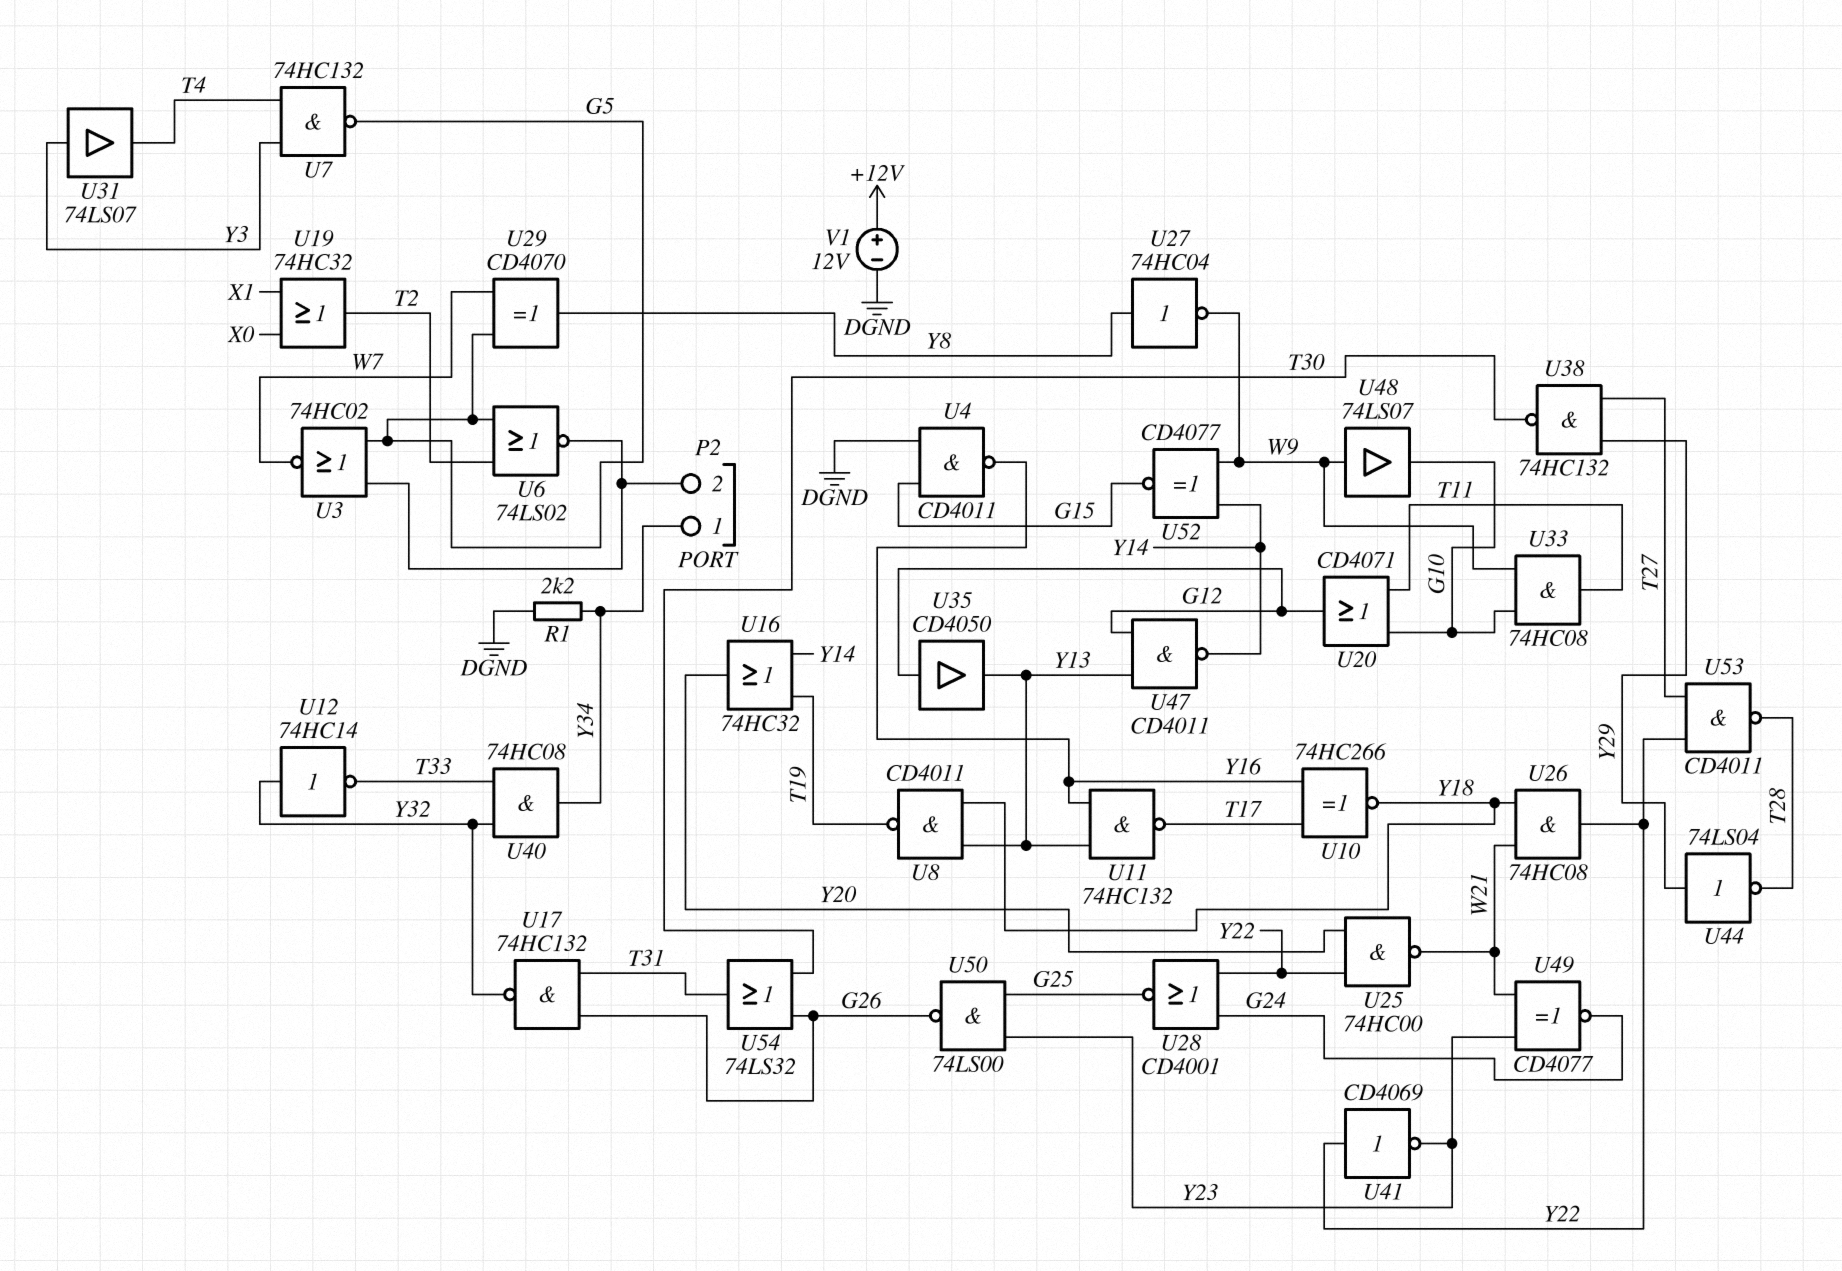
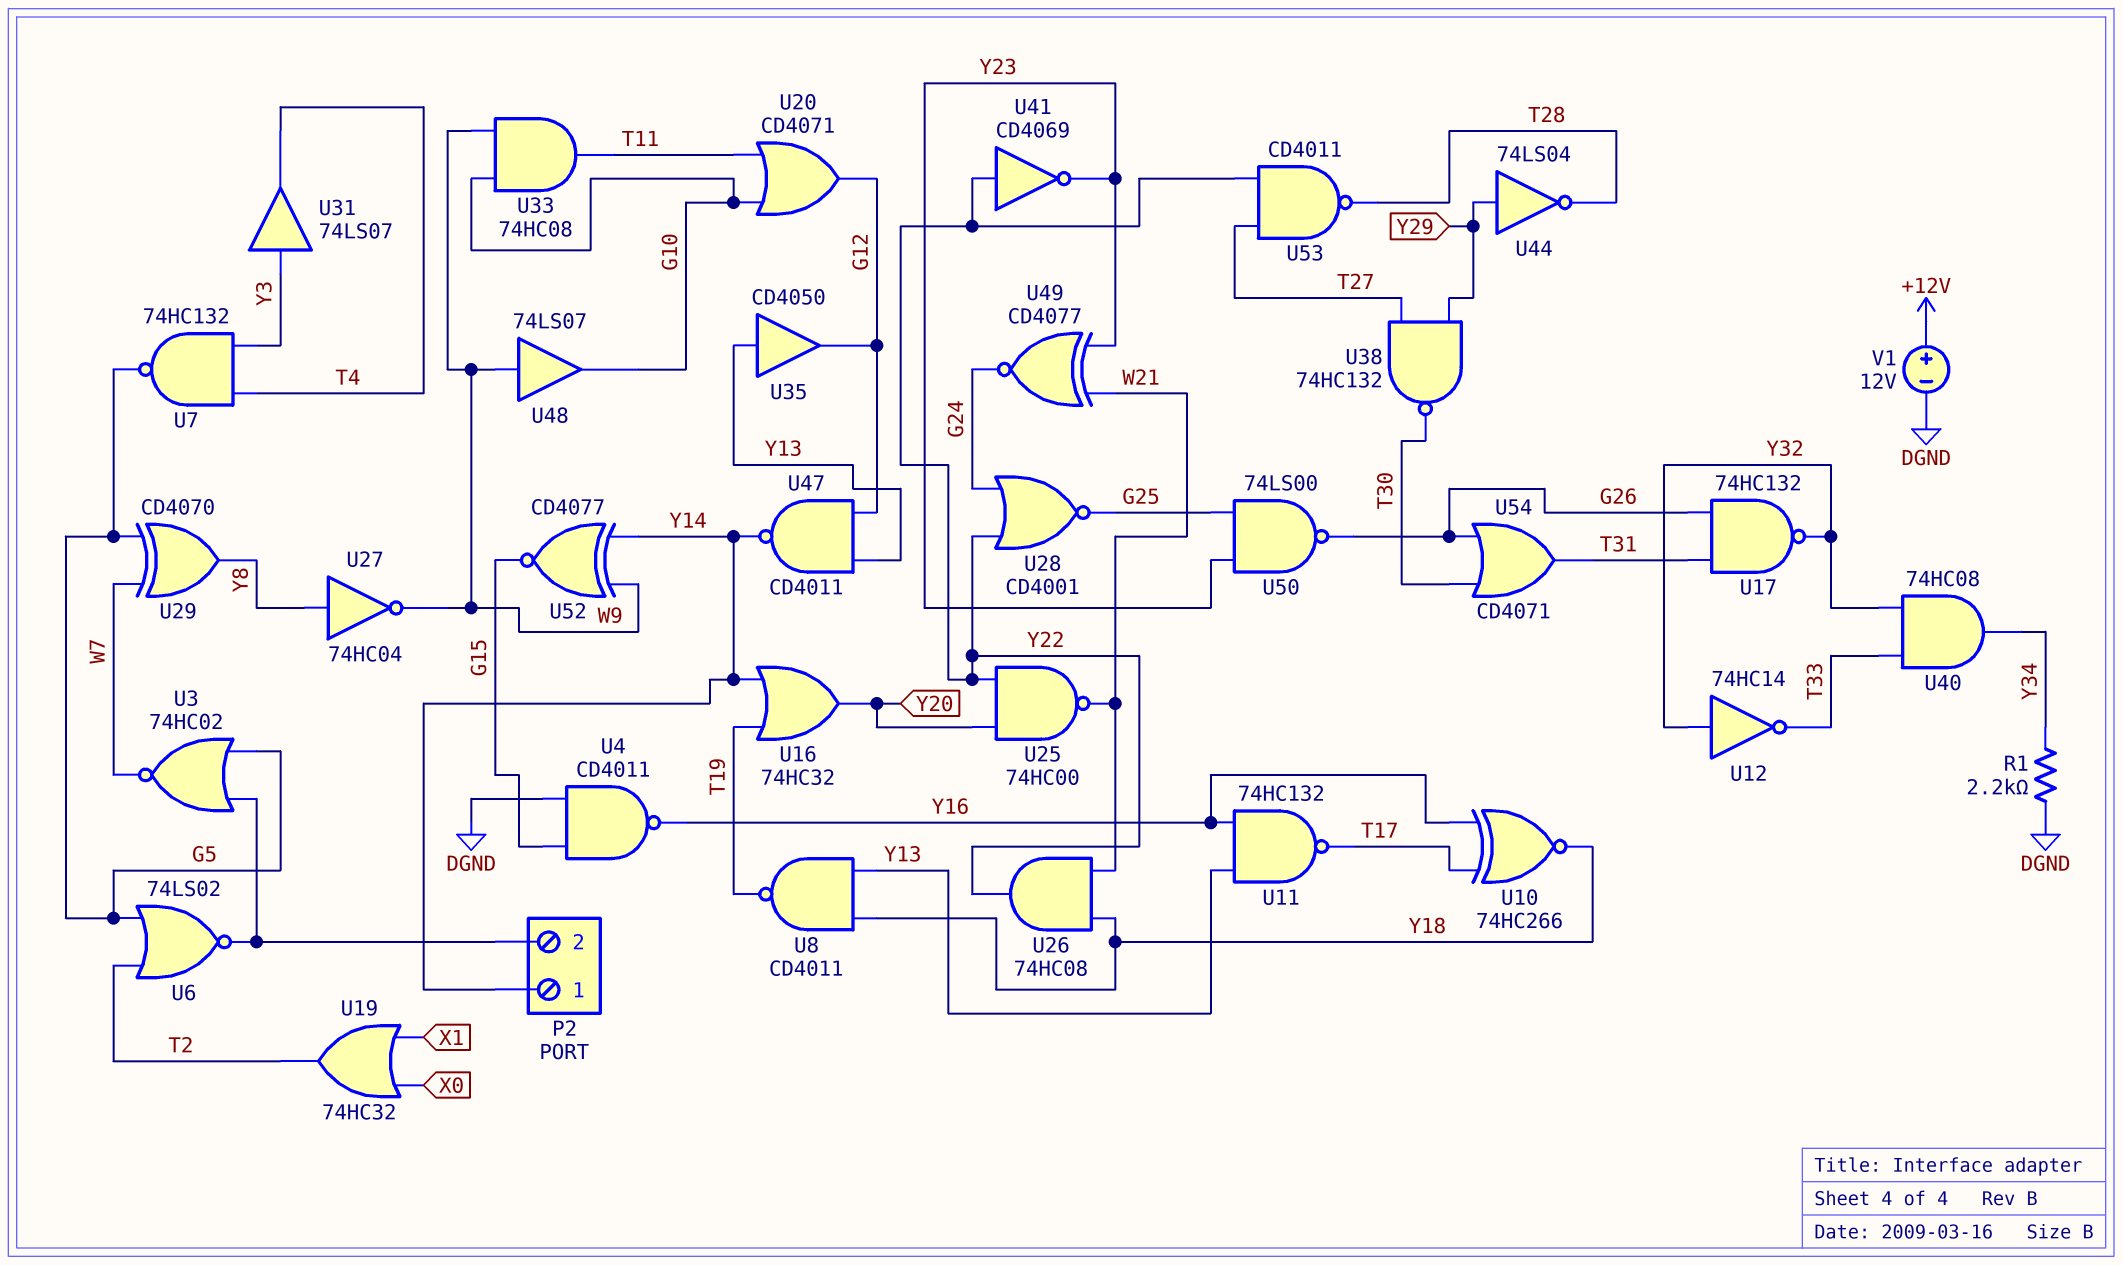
P2 pin 1: Y34 -> Y14
U35: buffer CD4050 (in G12, out Y13) -> buffer CD4050 (in Y13, out G12)
U54: OR 74LS32 (in G26, in T30, out T31) -> OR CD4071 (in G26, in T30, out T31)

